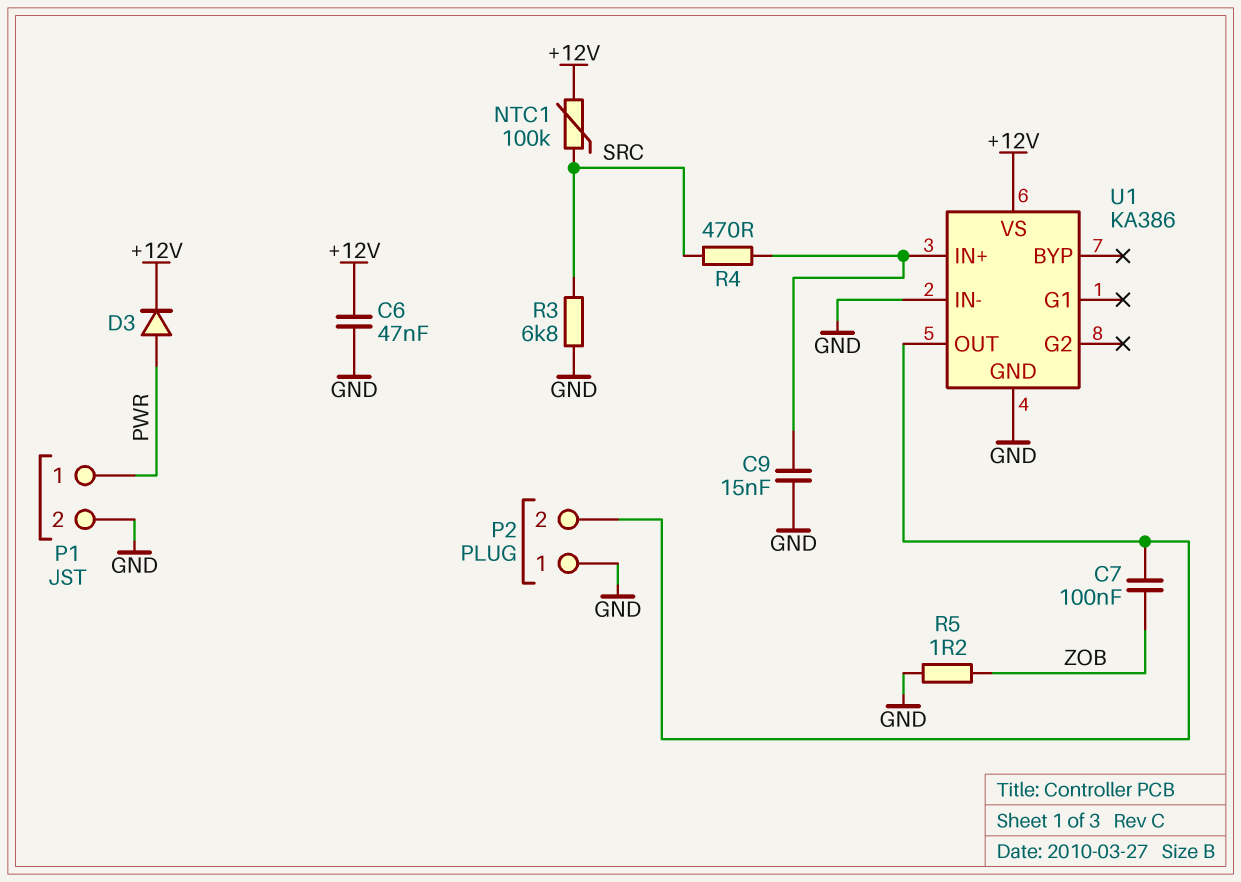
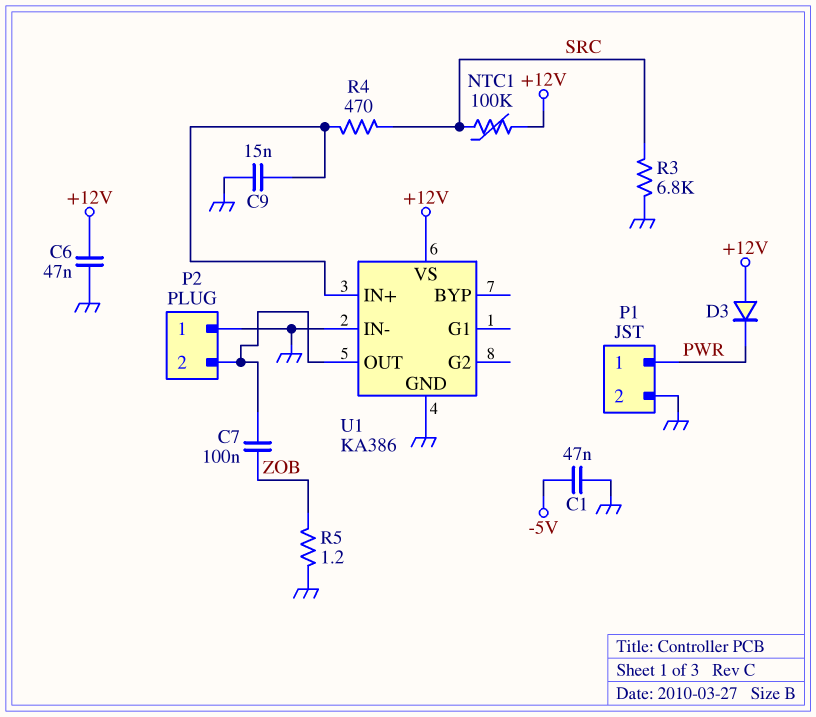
C1: none -> 47nF (-5V, GND)
D3: diode (A PWR, K +12V) -> diode (A +12V, K PWR)

